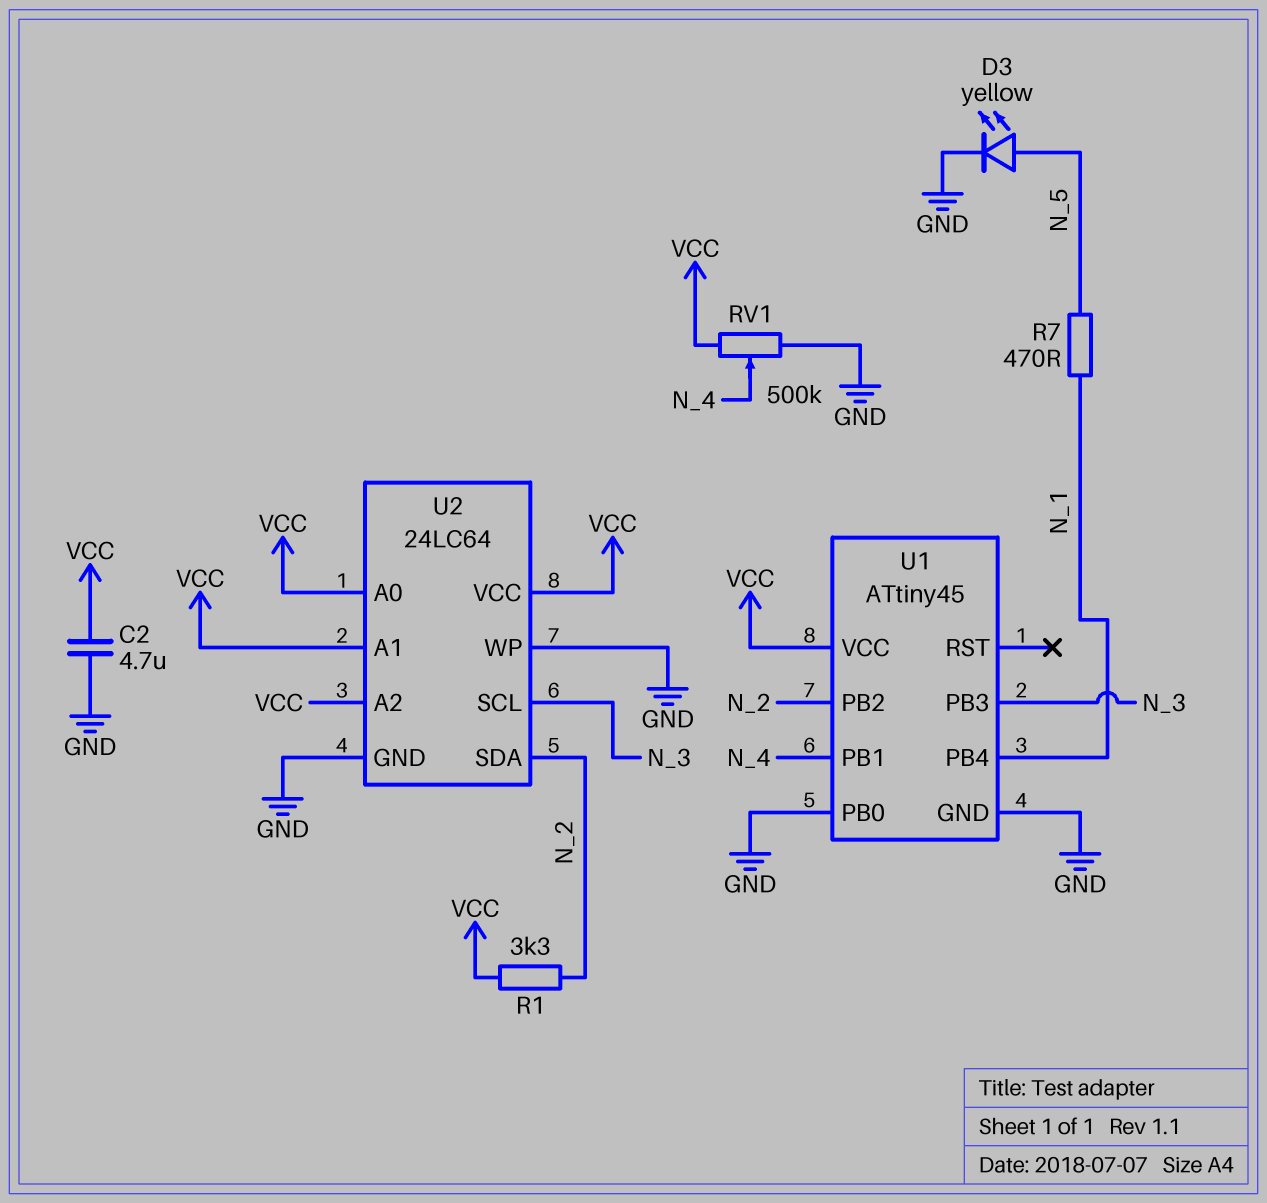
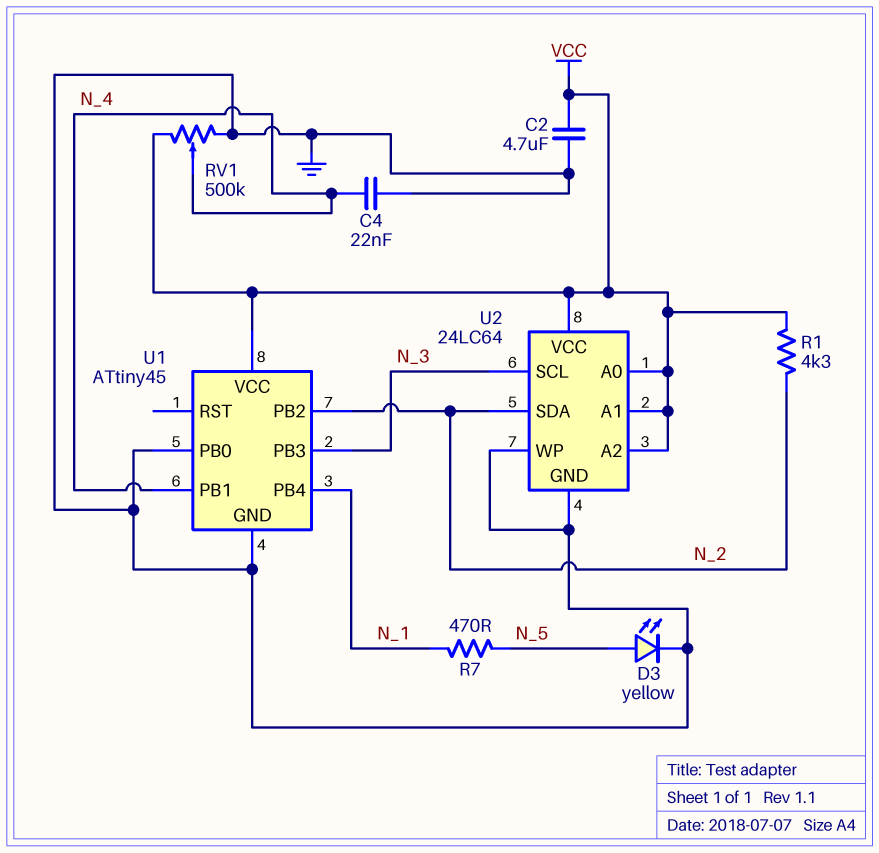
C4: none -> 22nF (GND, N_4)
R1: 3.3k (N_2, VCC) -> 4.3k (N_2, VCC)

